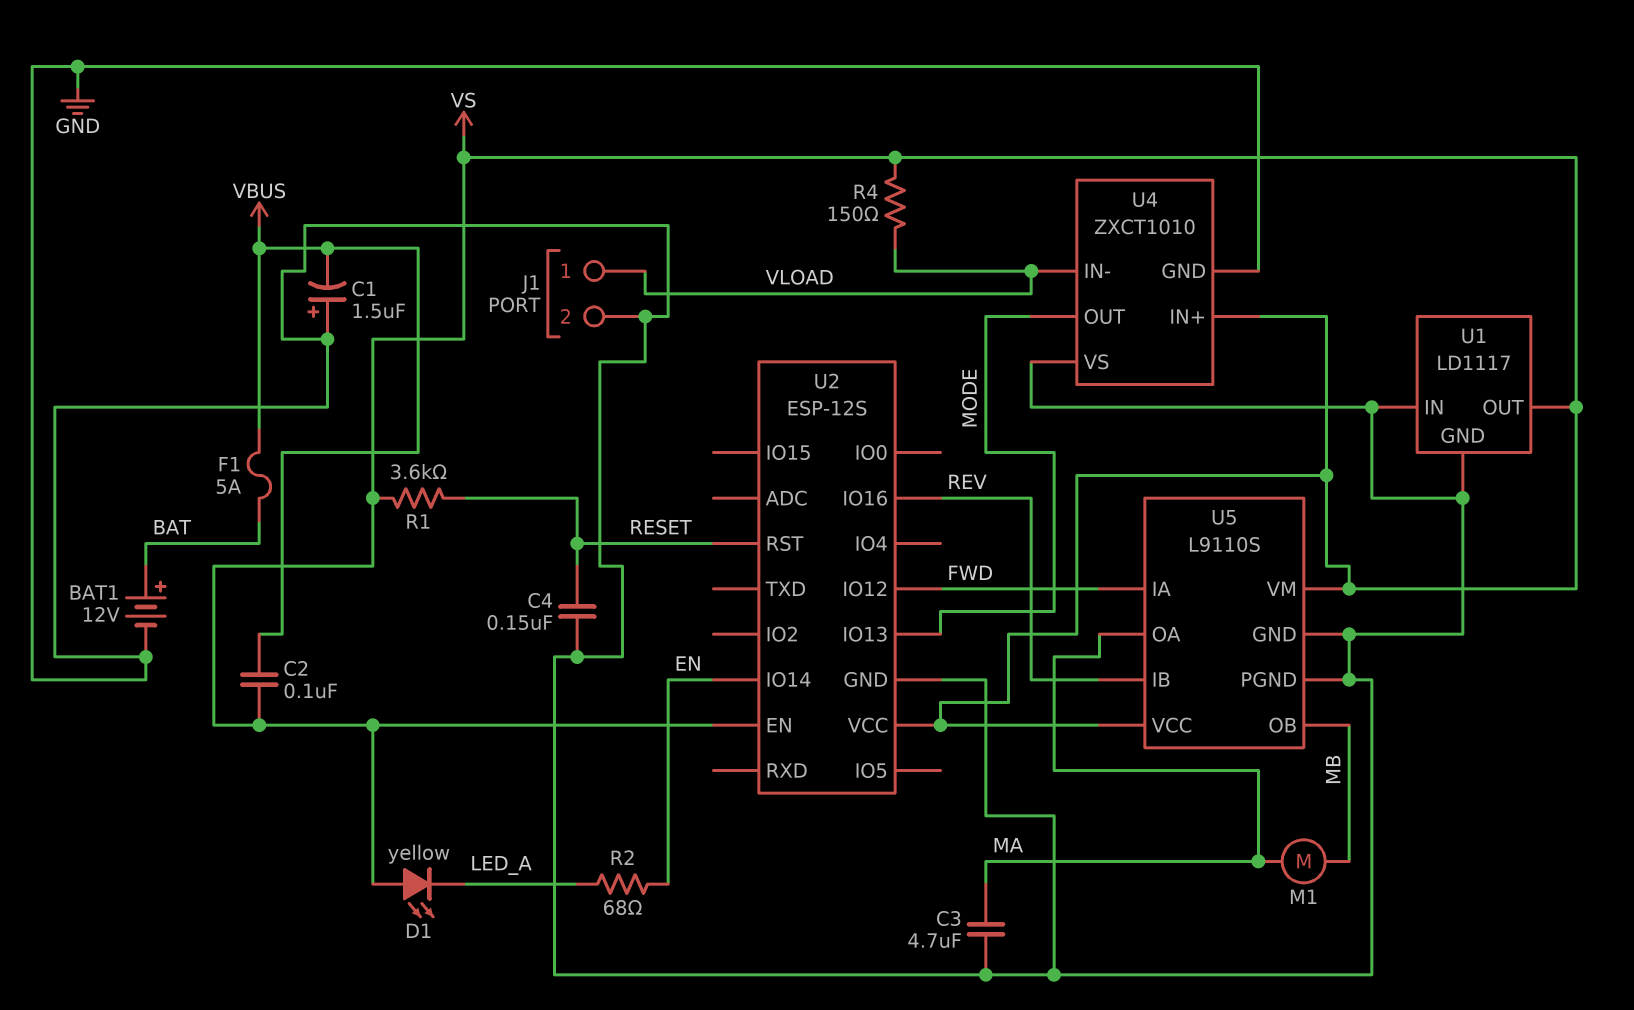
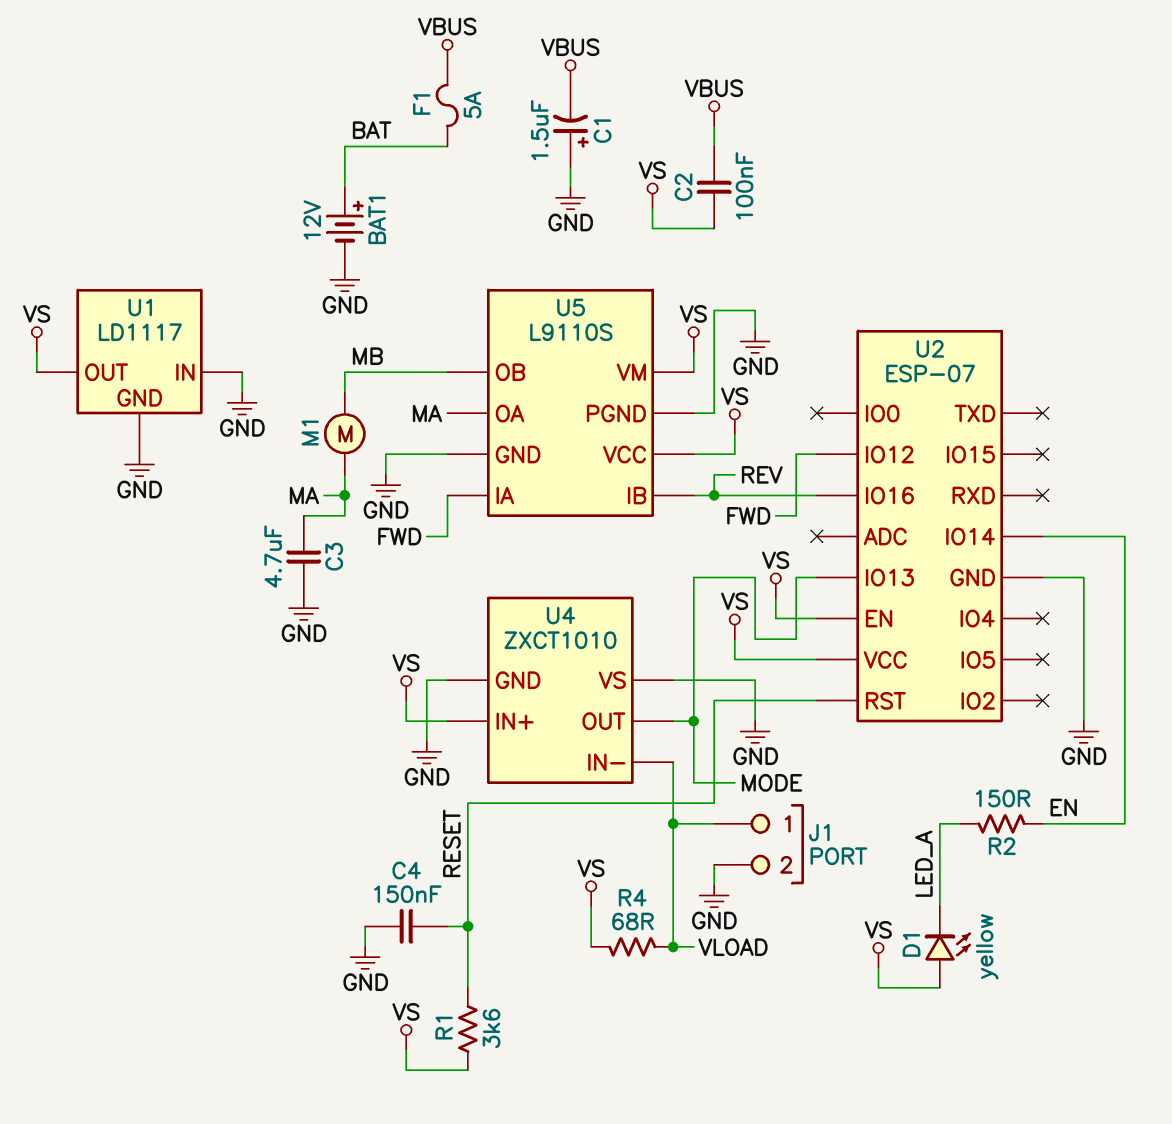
R2: 68 (EN, LED_A) -> 150 (EN, LED_A)
R4: 150 (VLOAD, VS) -> 68 (VLOAD, VS)
U2: ESP-12S -> ESP-07

